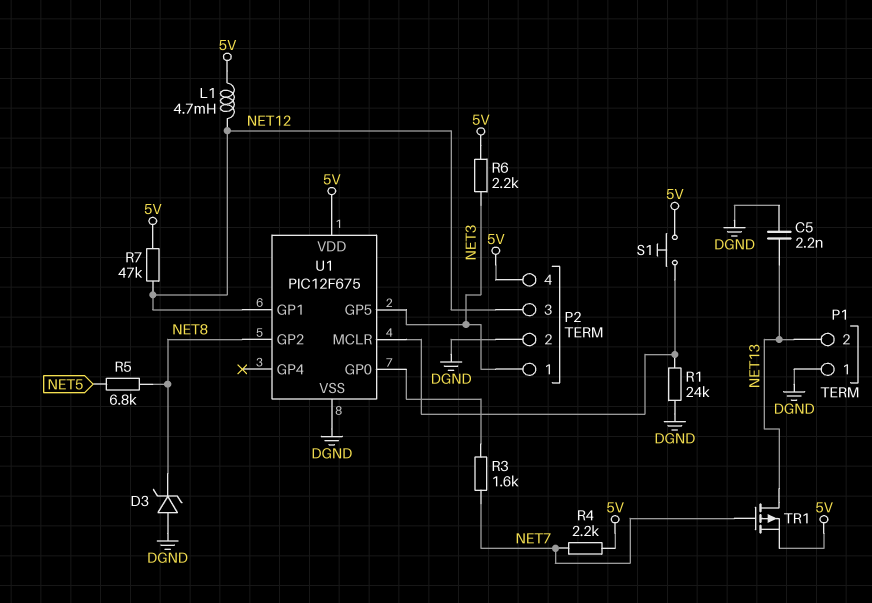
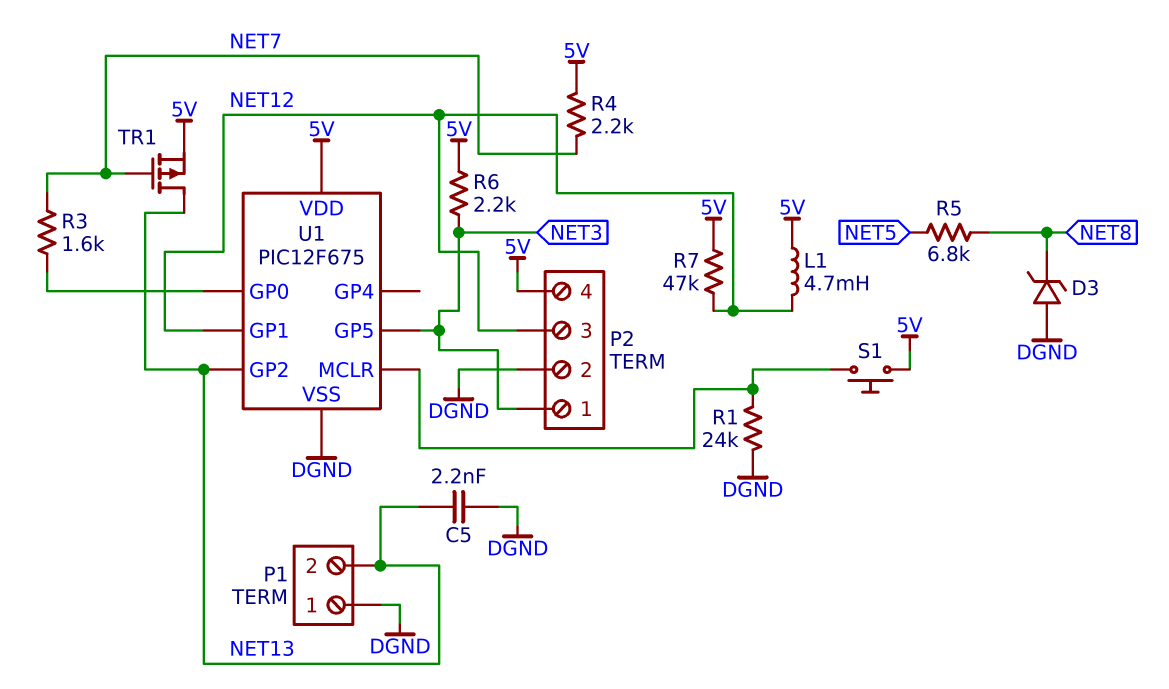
U1 pin GP2: NET8 -> NET13

